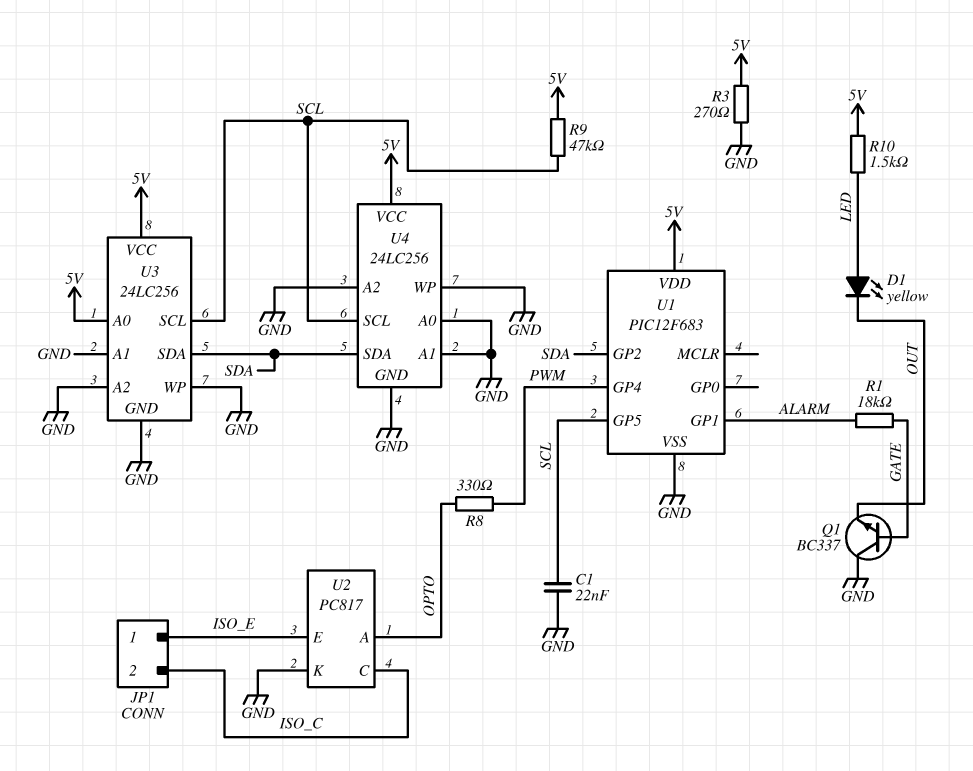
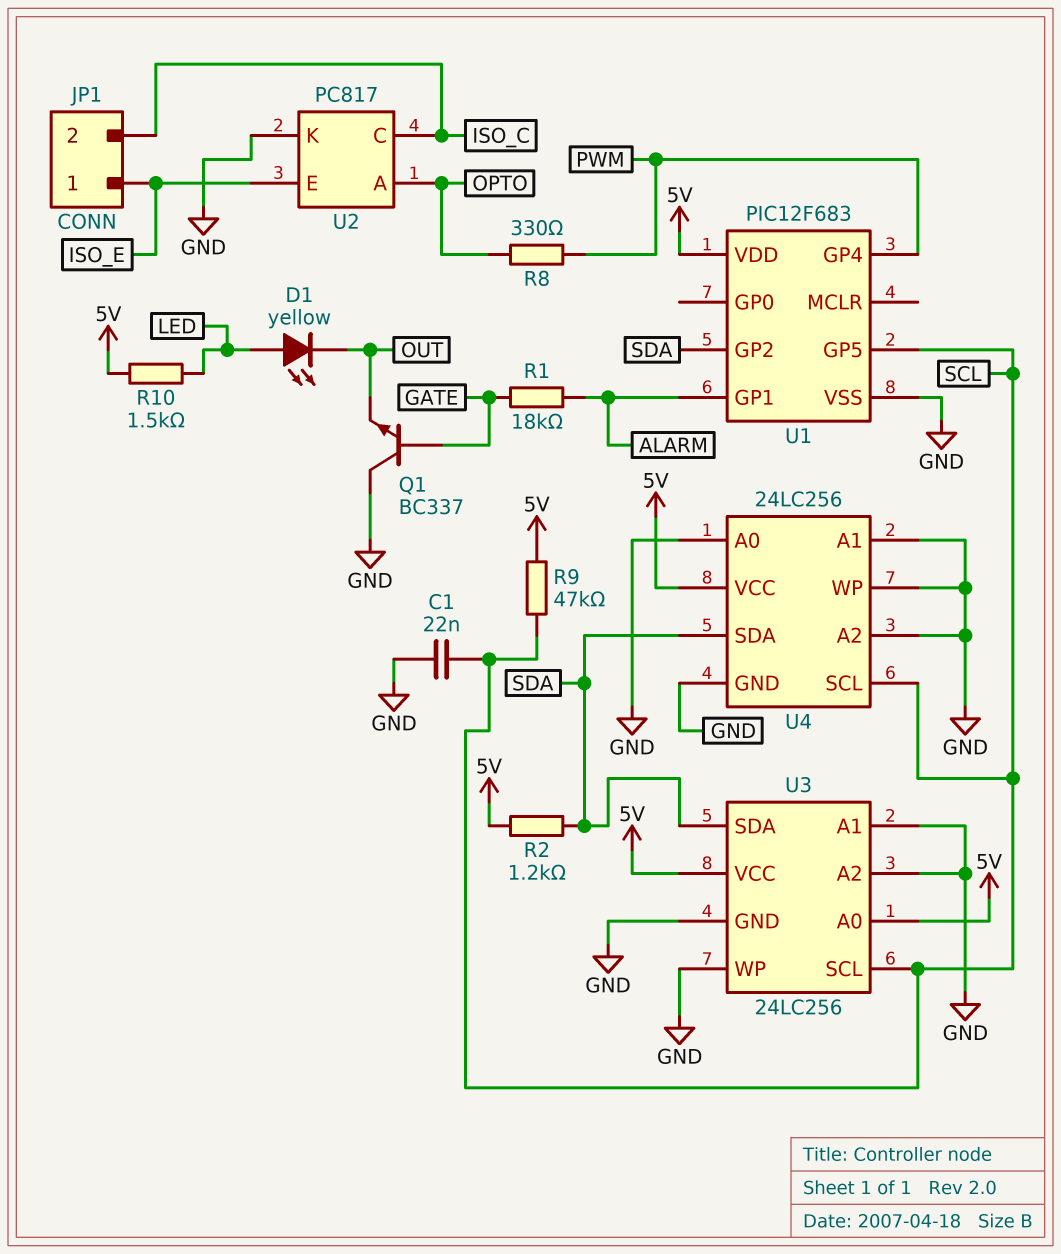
R2: none -> 1.2k (5V, SDA)
R3: 270 (5V, GND) -> none

